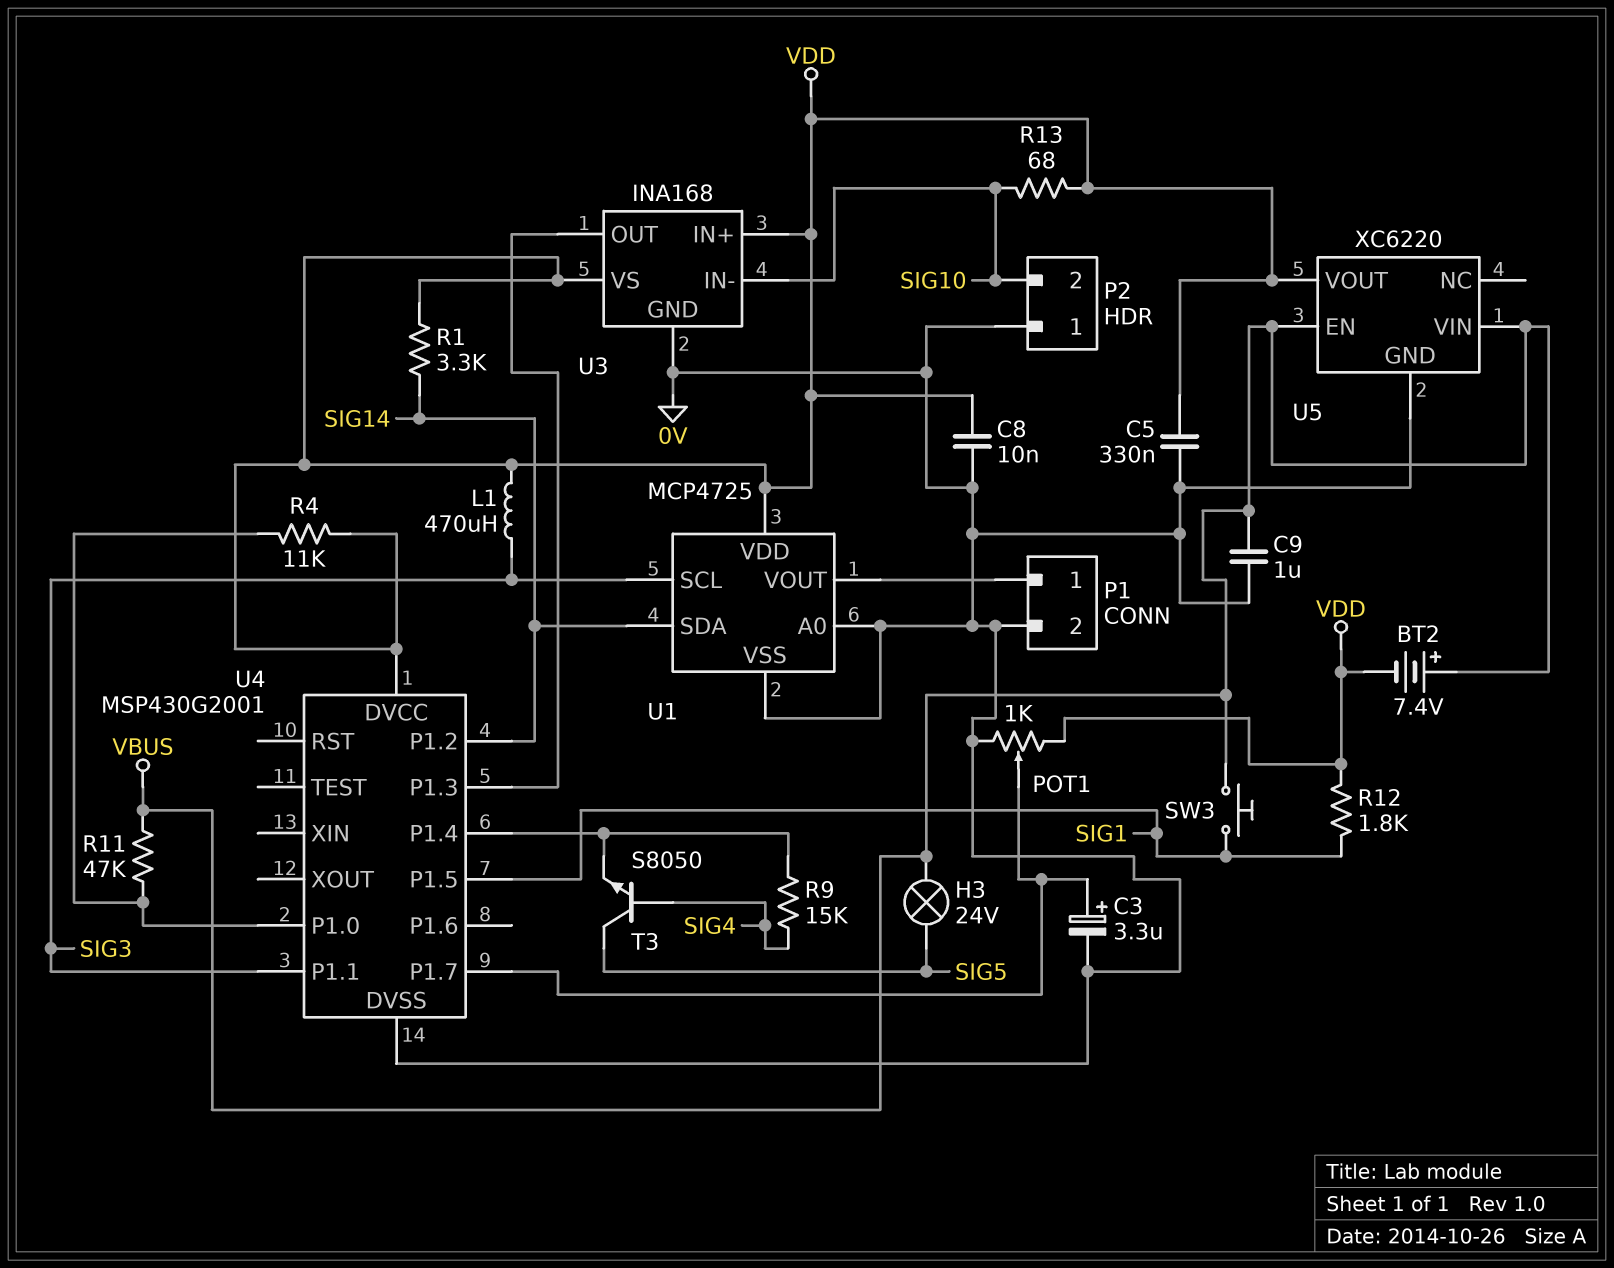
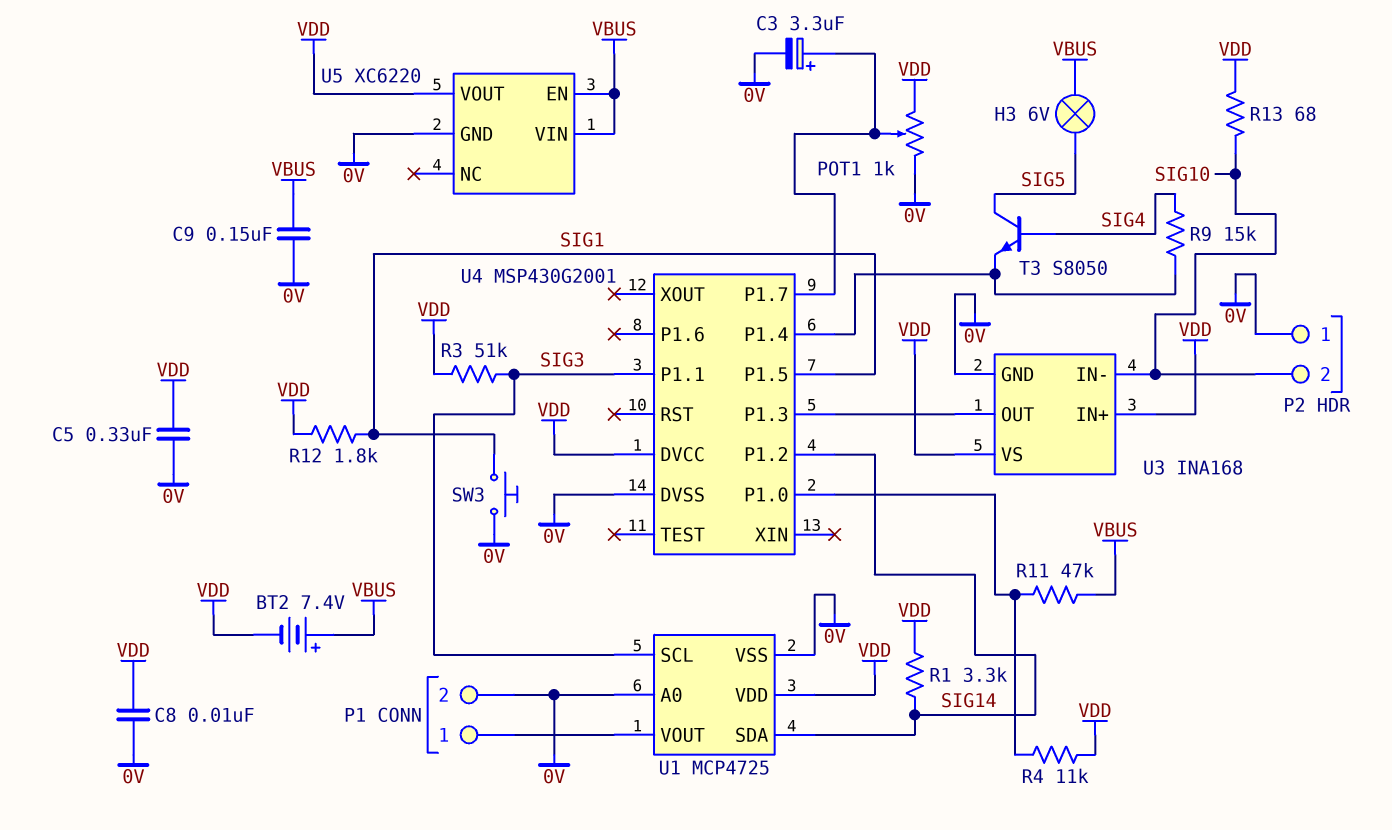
C9: 1uF (0V, VBUS) -> 150nF (0V, VBUS)
H3: lamp 24V (SIG5, VBUS) -> lamp 6V (SIG5, VBUS)
L1: 470uH (SIG3, VDD) -> none
R3: none -> 51k (SIG3, VDD)
SW3: button (SIG1, VBUS) -> button (0V, SIG1)

